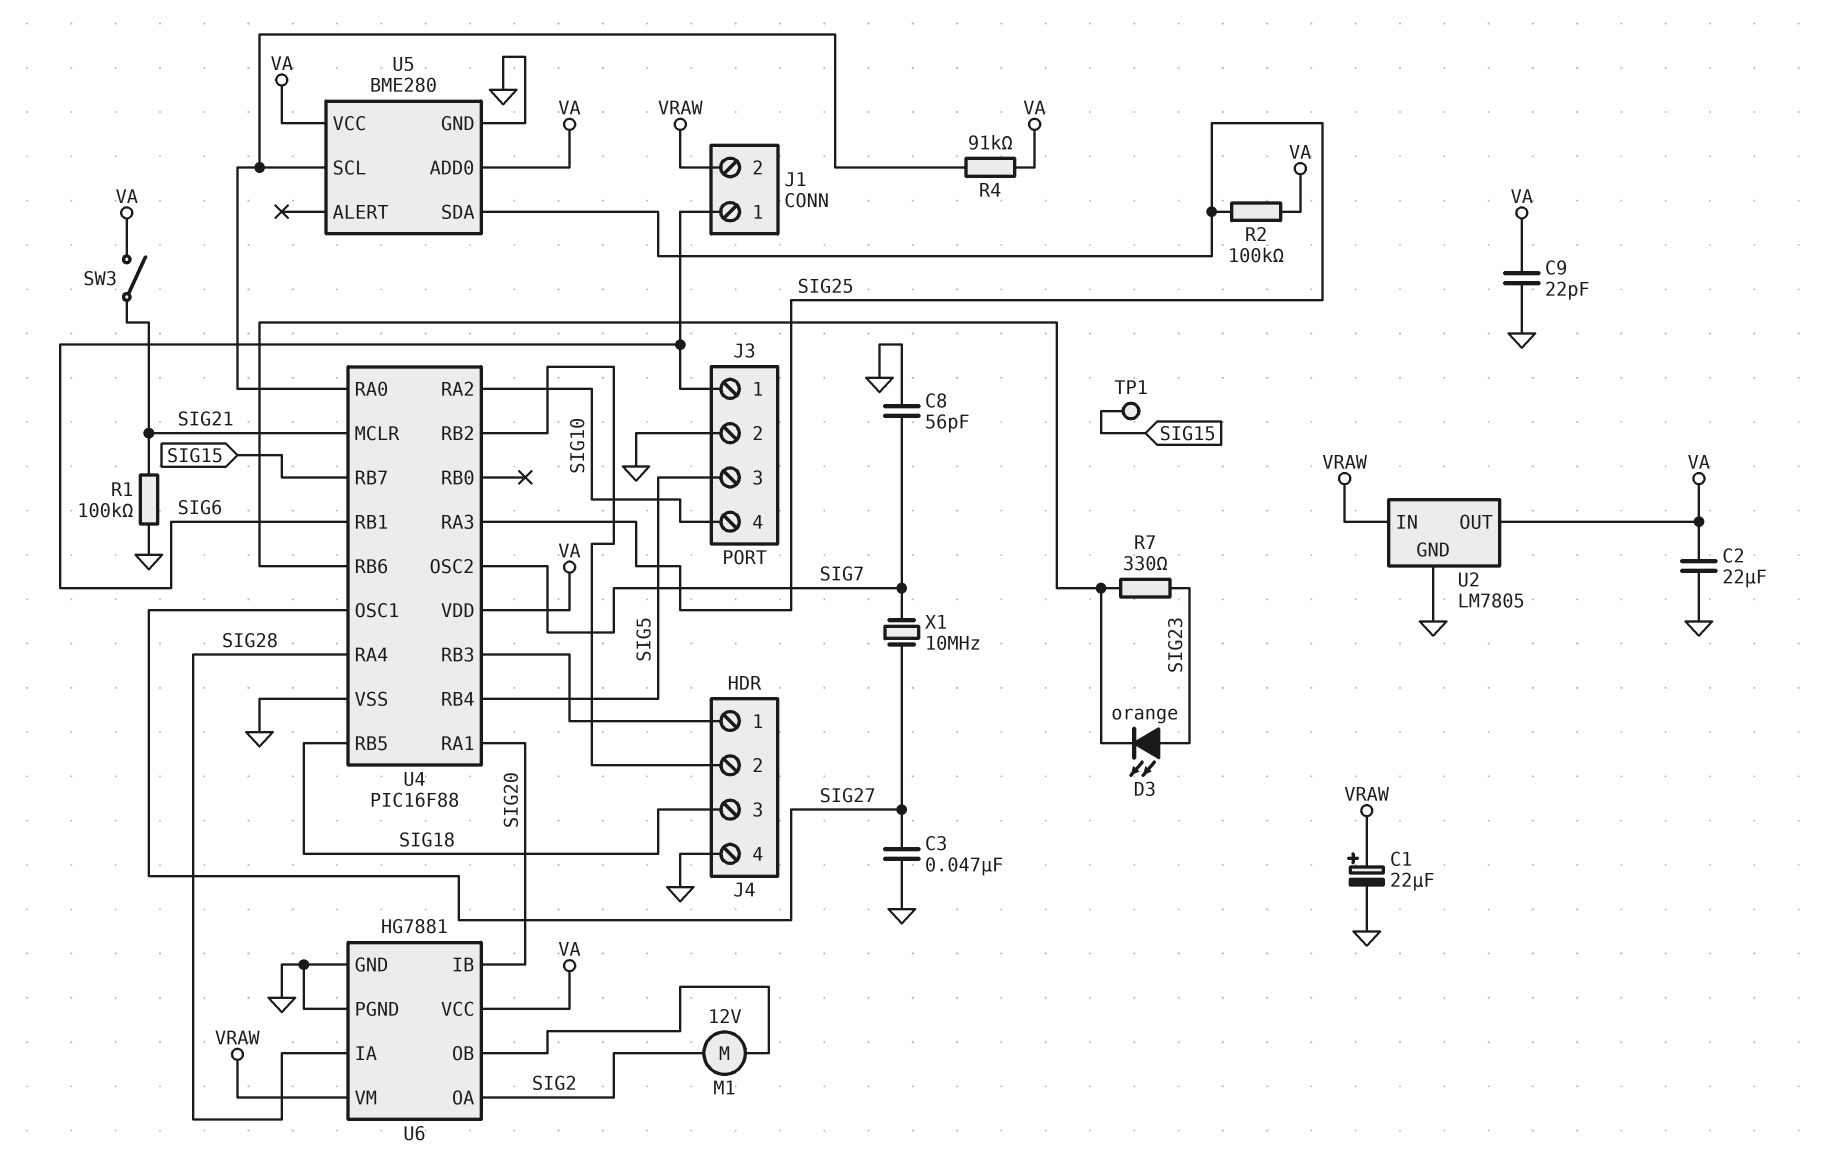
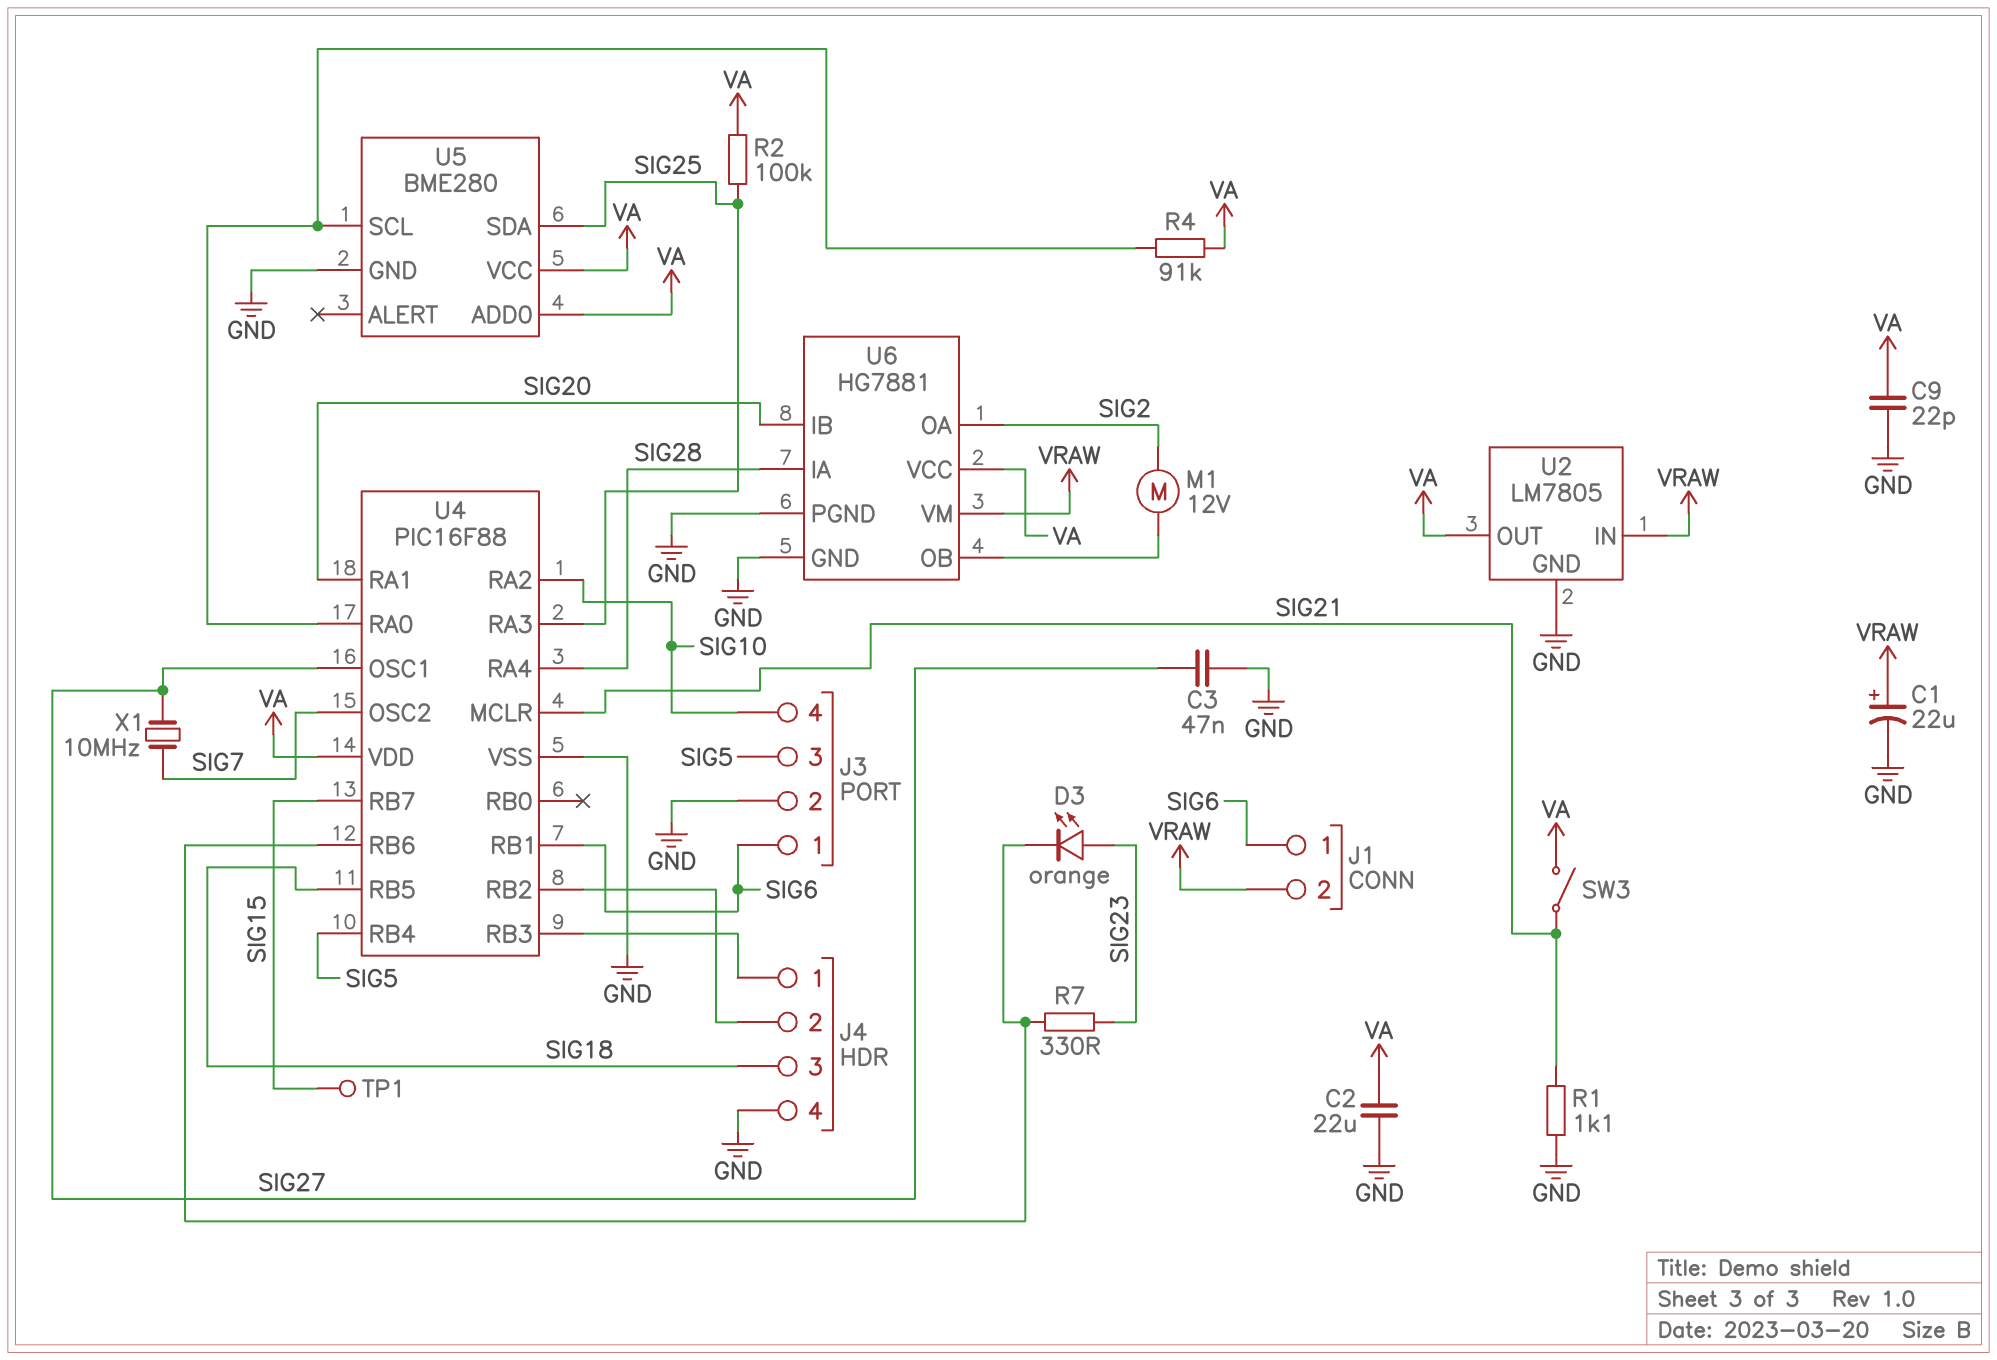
C8: 56pF (GND, SIG7) -> none
R1: 100k (GND, SIG21) -> 1.1k (GND, SIG21)

